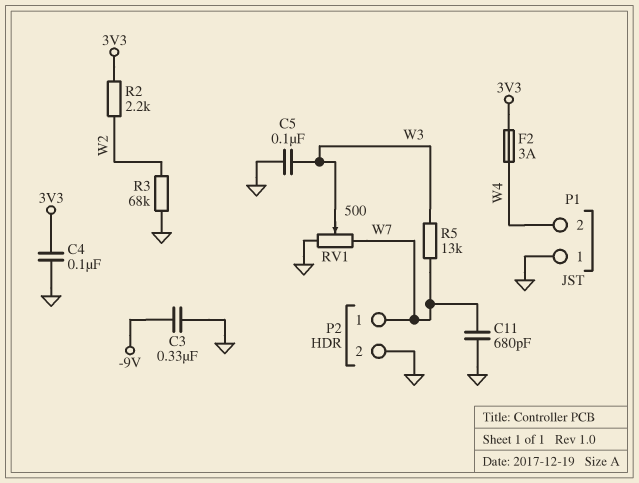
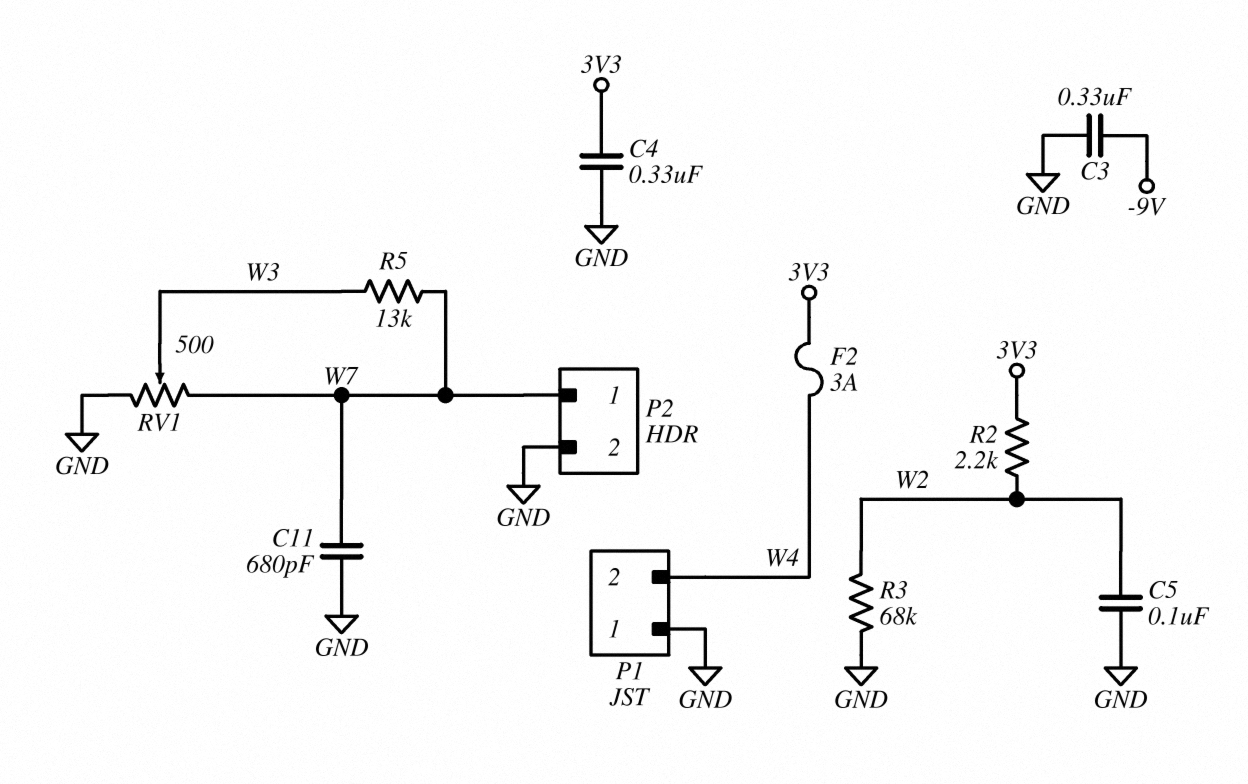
C4: 100nF (3V3, GND) -> 330nF (3V3, GND)
C5: 100nF (GND, W3) -> 100nF (GND, W2)

